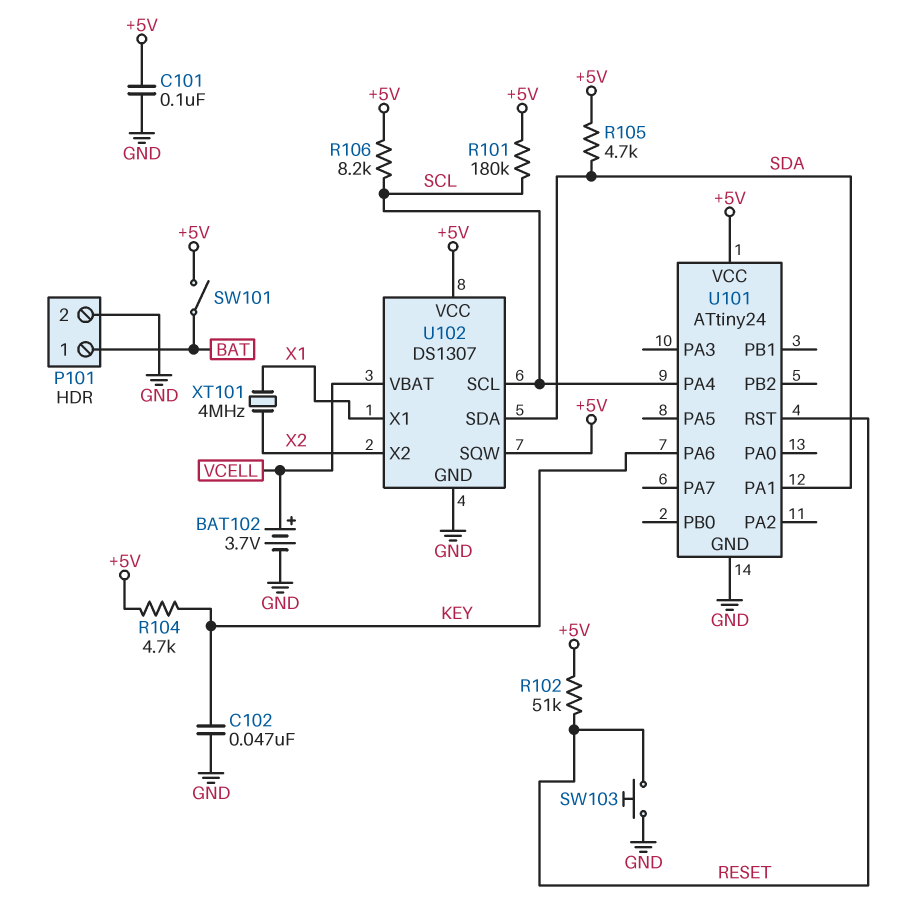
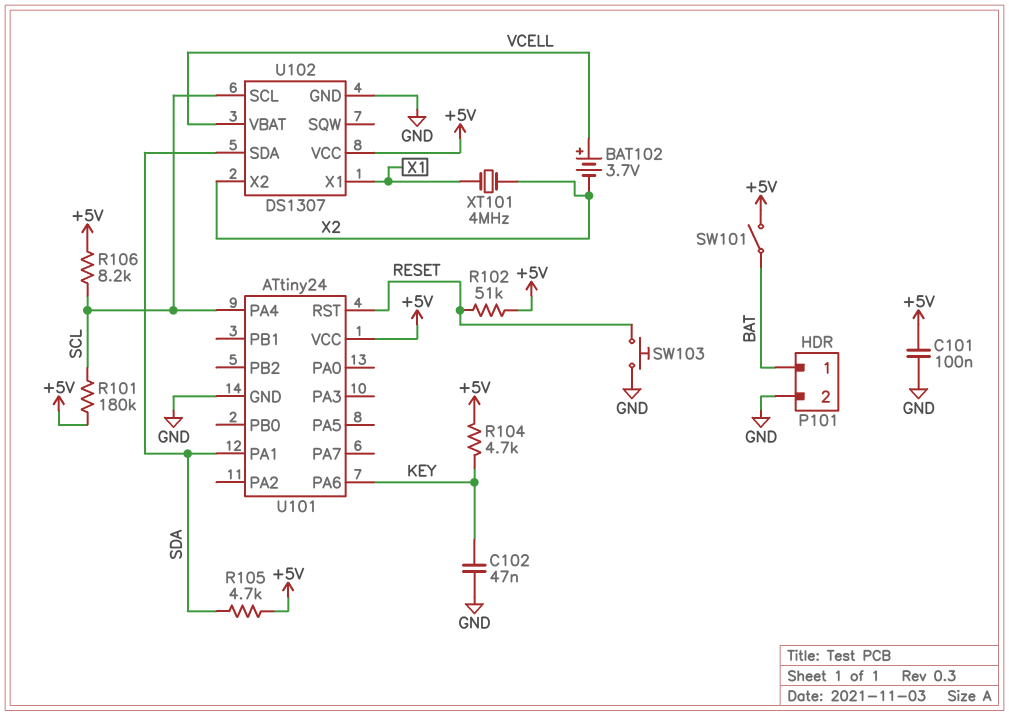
BAT102: 3.7V (plus VCELL, minus GND) -> 3.7V (plus VCELL, minus X2)
U102 pin SQW: +5V -> none

